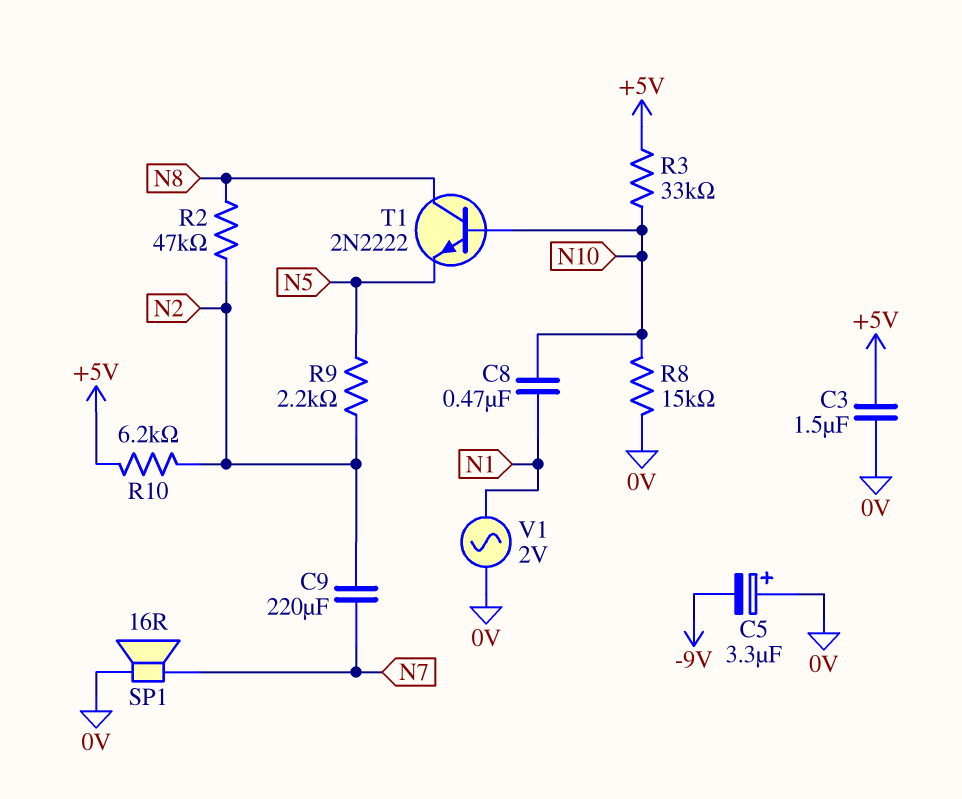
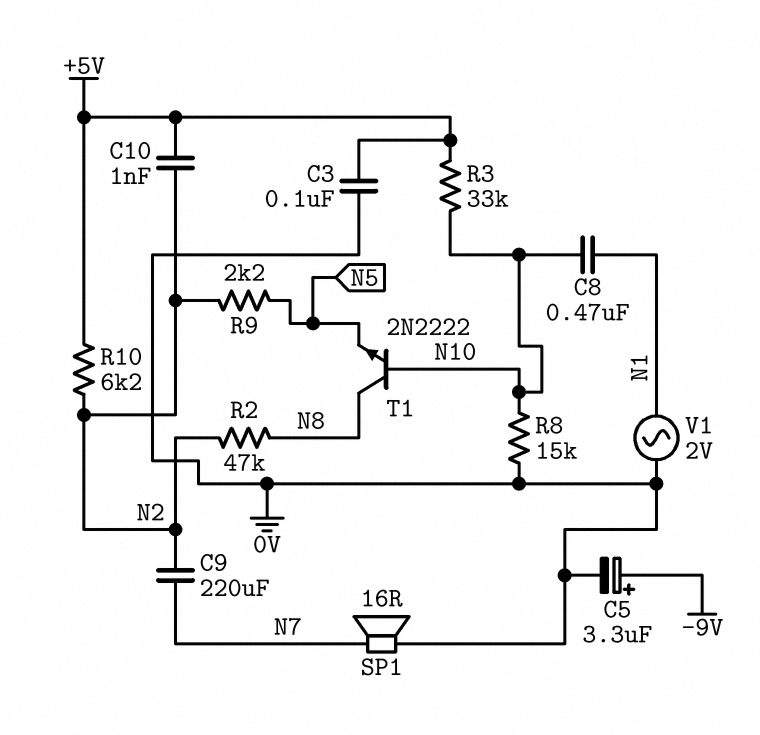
C3: 1.5uF (+5V, 0V) -> 100nF (+5V, 0V)
C5: 3.3uF (plus 0V, minus -9V) -> 3.3uF (plus -9V, minus 0V)
C10: none -> 1nF (+5V, N2)

